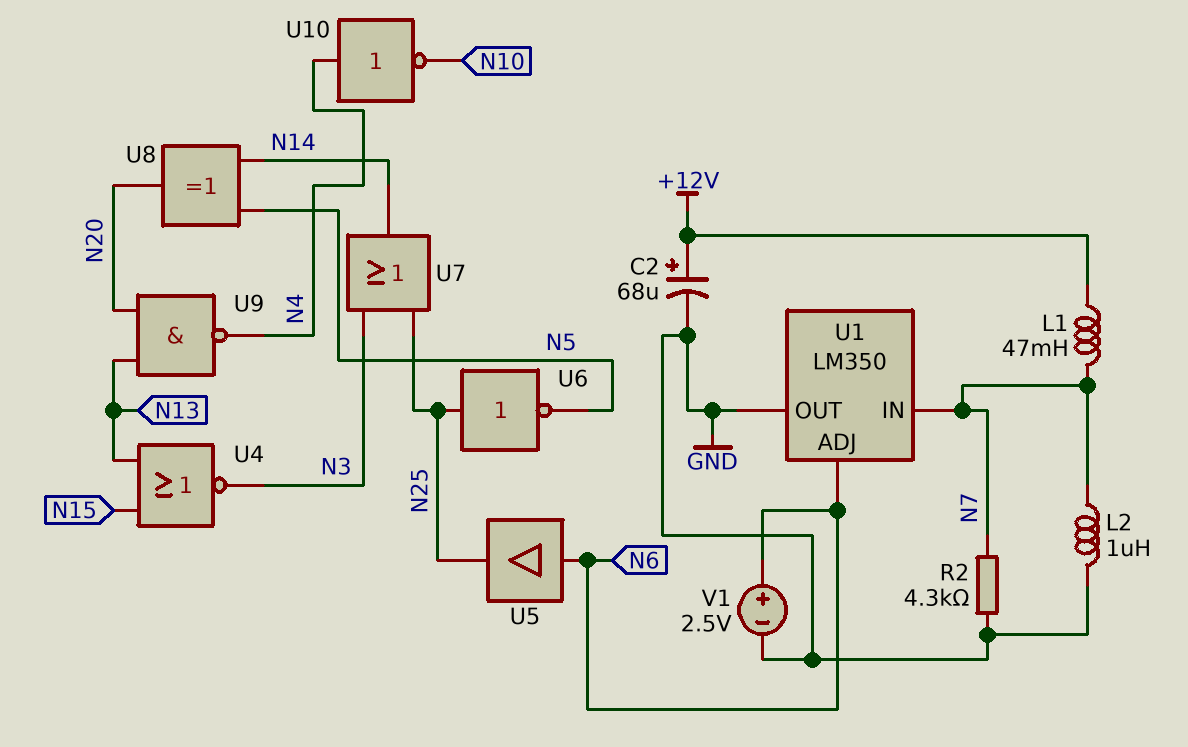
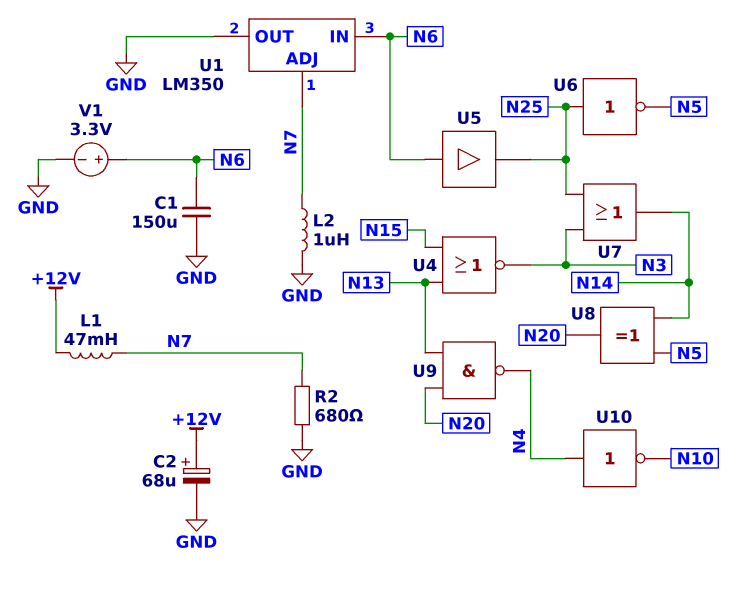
C1: none -> 150uF (GND, N6)
R2: 4.3k (GND, N7) -> 680 (GND, N7)
U1 pin ADJ: N6 -> N7
U1 pin IN: N7 -> N6
V1: 2.5V (plus N6, minus GND) -> 3.3V (plus N6, minus GND)

